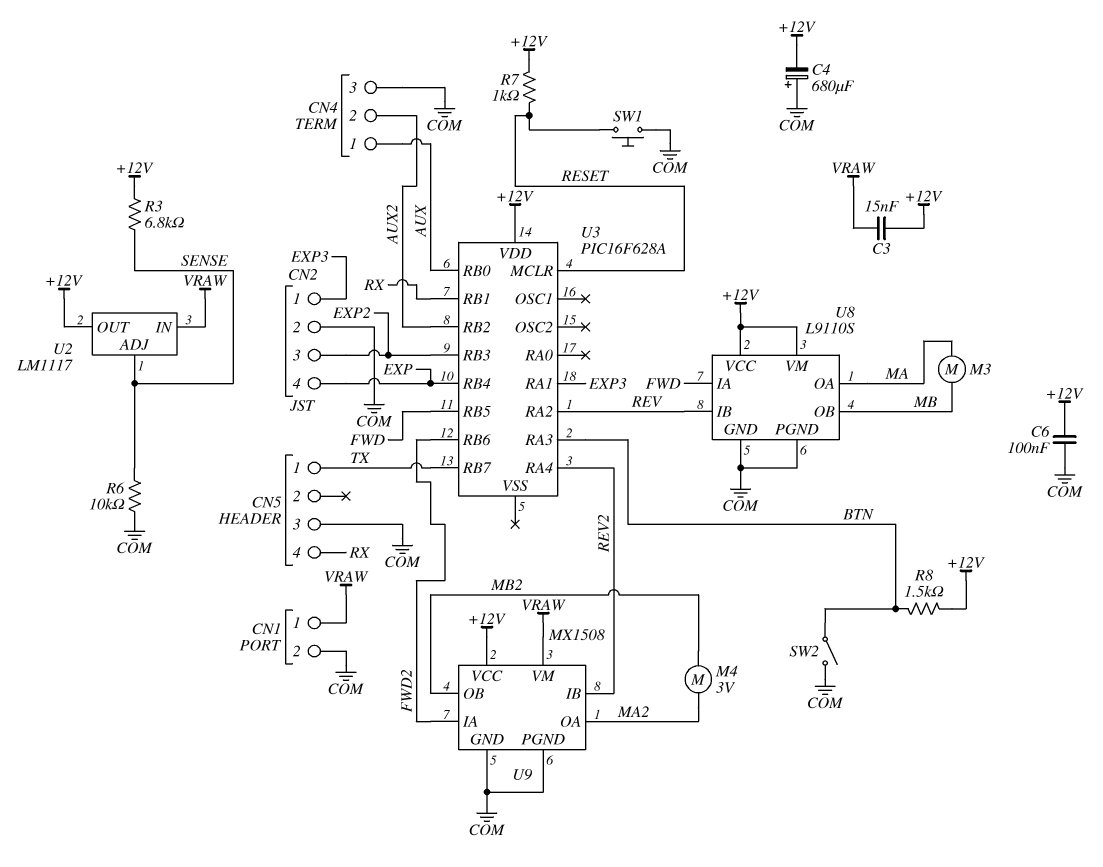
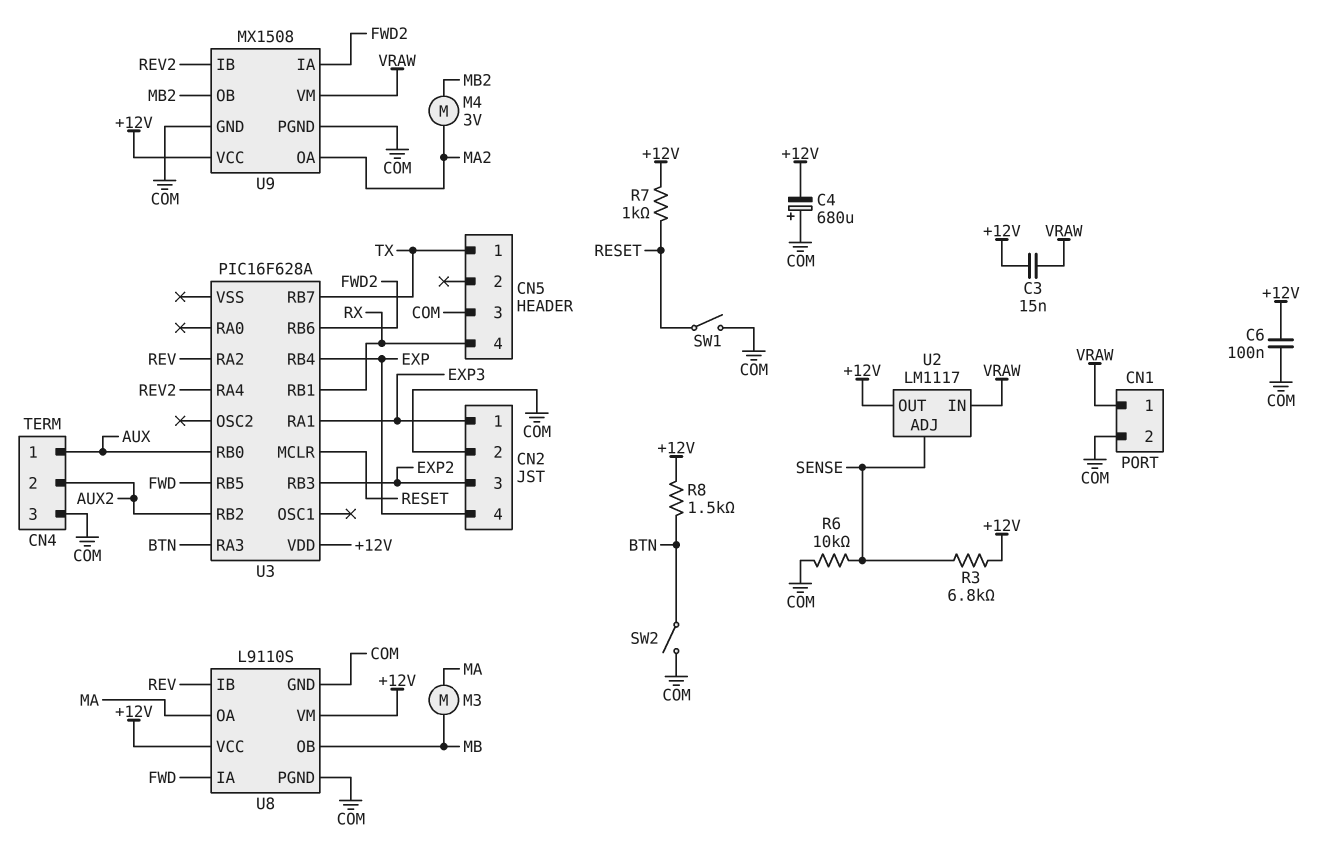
SW1: button (COM, RESET) -> switch (COM, RESET)

